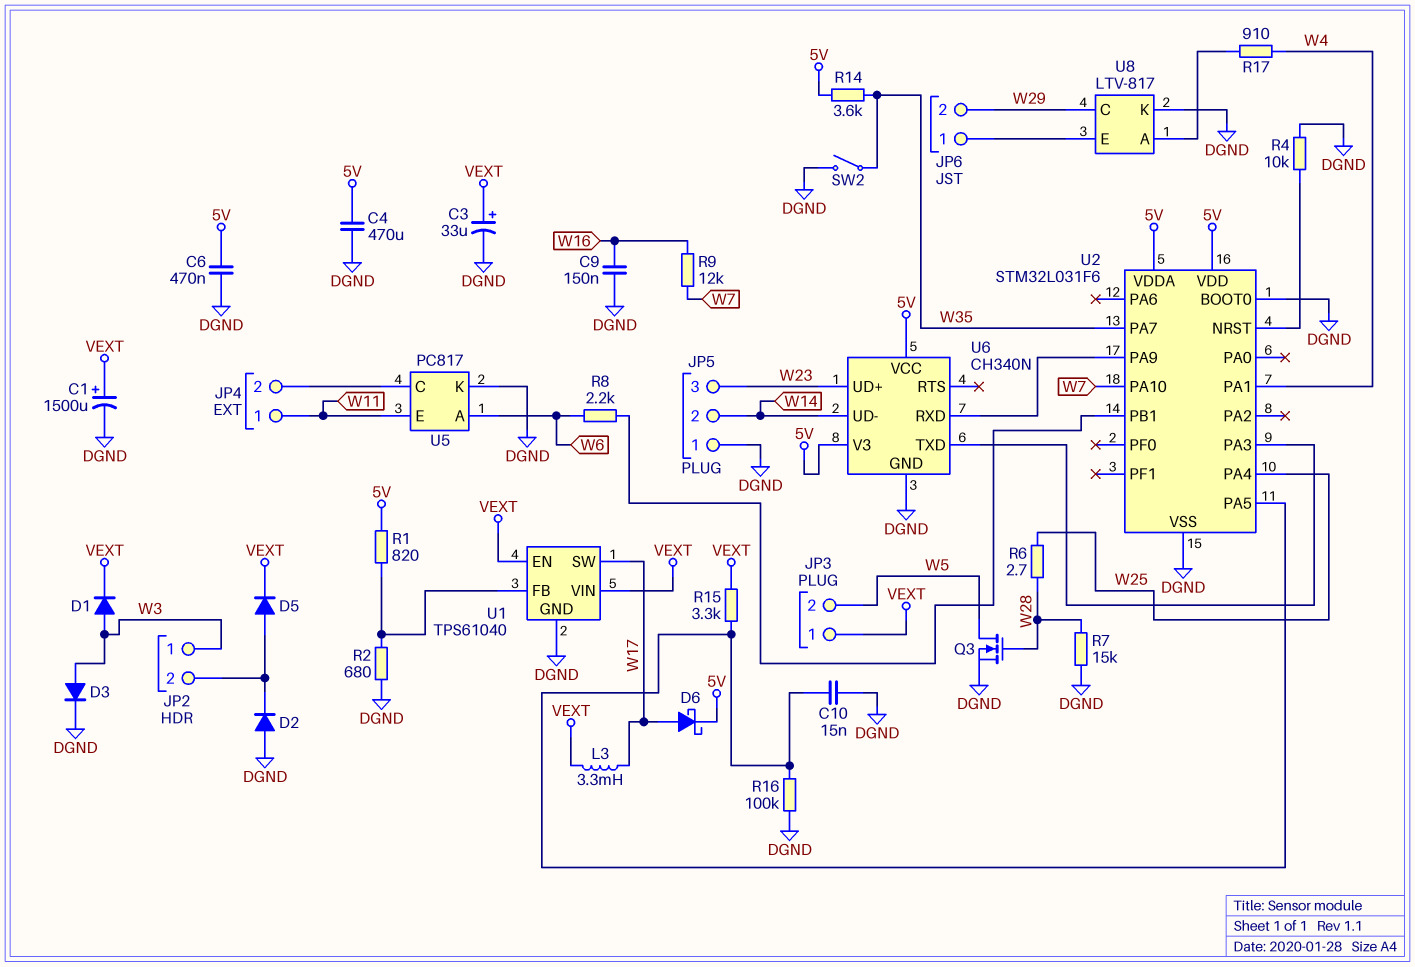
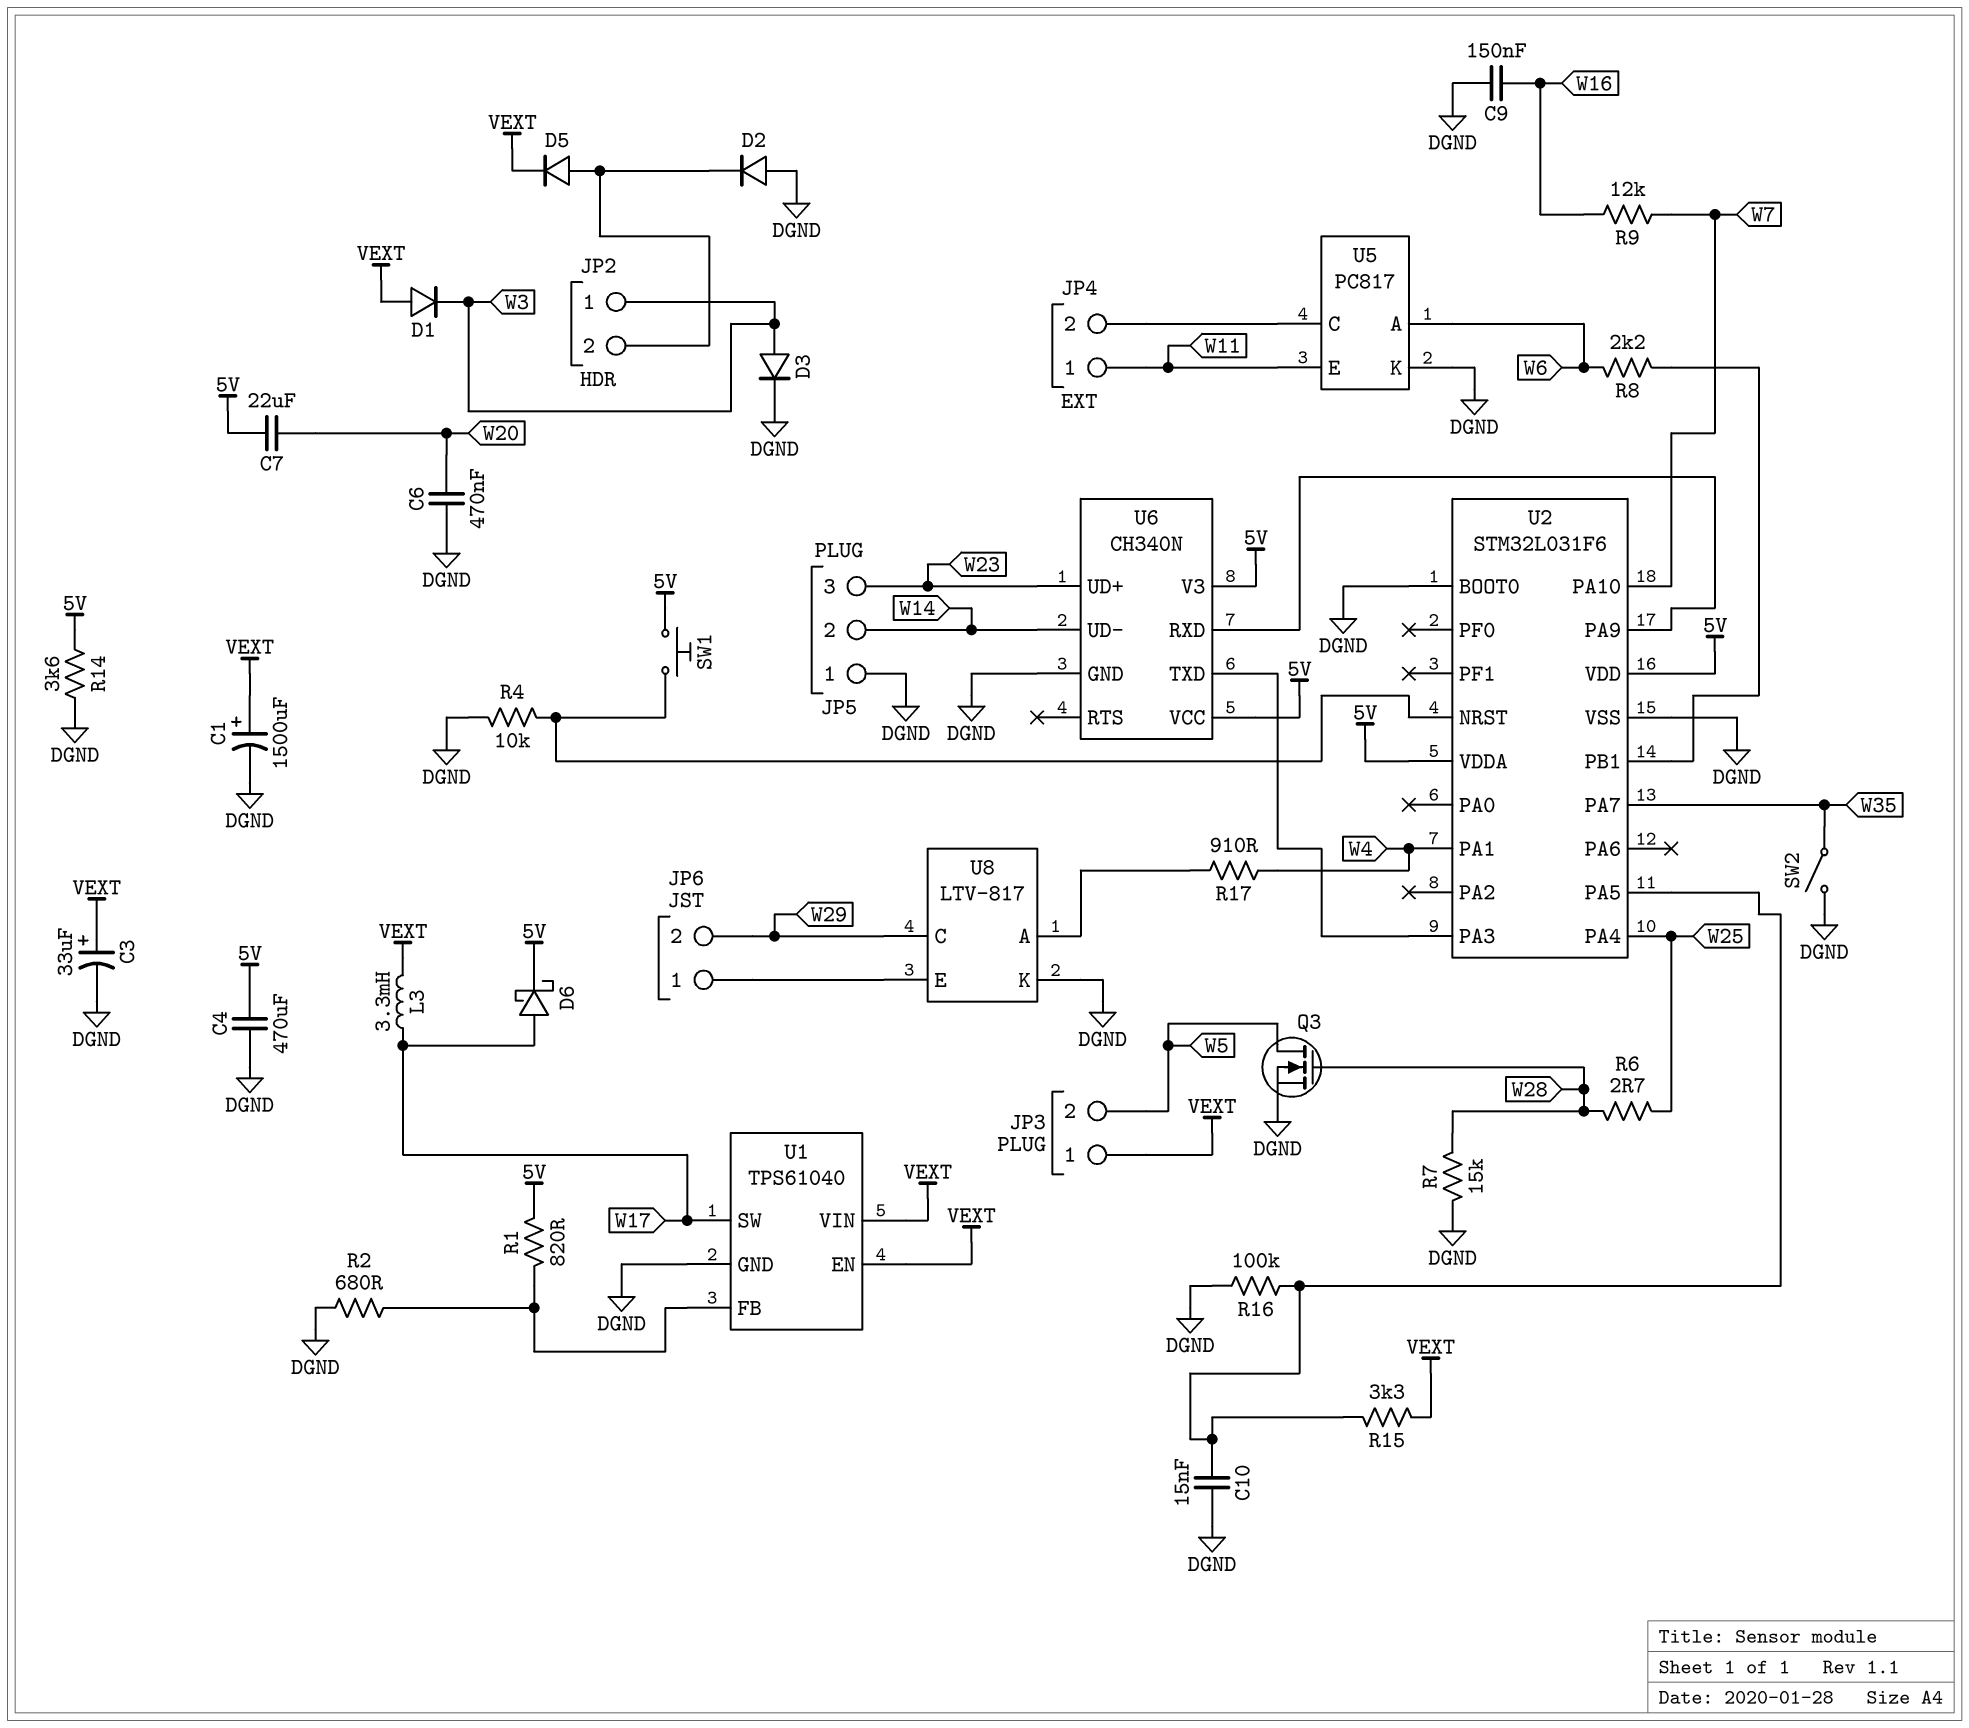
C6: 470nF (5V, DGND) -> 470nF (DGND, W20)
C7: none -> 22uF (5V, W20)
D1: diode (A W3, K VEXT) -> diode (A VEXT, K W3)
R14: 3.6k (5V, W35) -> 3.6k (5V, DGND)
SW1: none -> button (5V, U2/NRST)

